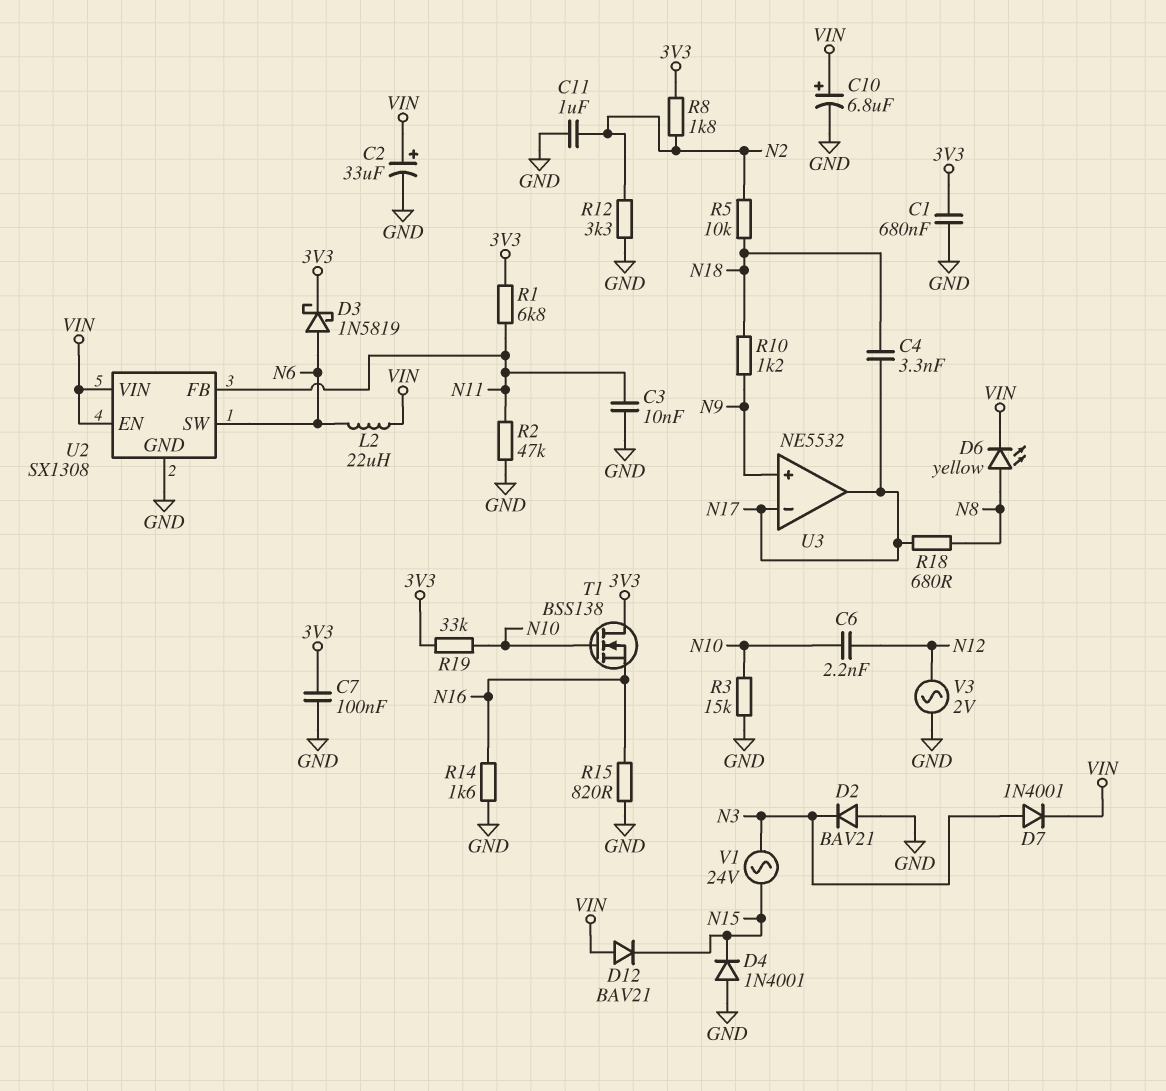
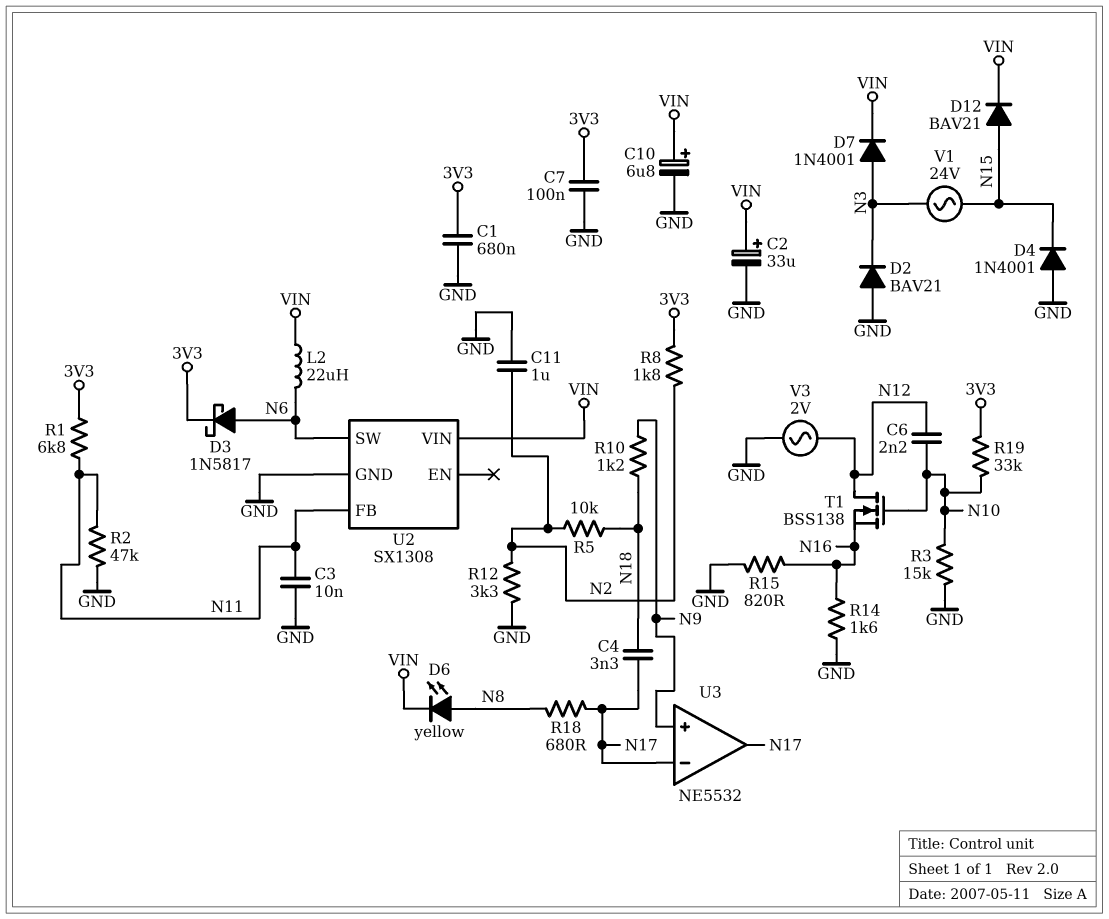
D3: schottky 1N5819 (A N6, K 3V3) -> schottky 1N5817 (A N6, K 3V3)
D12: diode BAV21 (A VIN, K N15) -> diode BAV21 (A N15, K VIN)
T1: NMOS BSS138 (G N10, D 3V3, S N16) -> NMOS BSS138 (G N10, D N12, S N16)
U2 pin EN: VIN -> none

